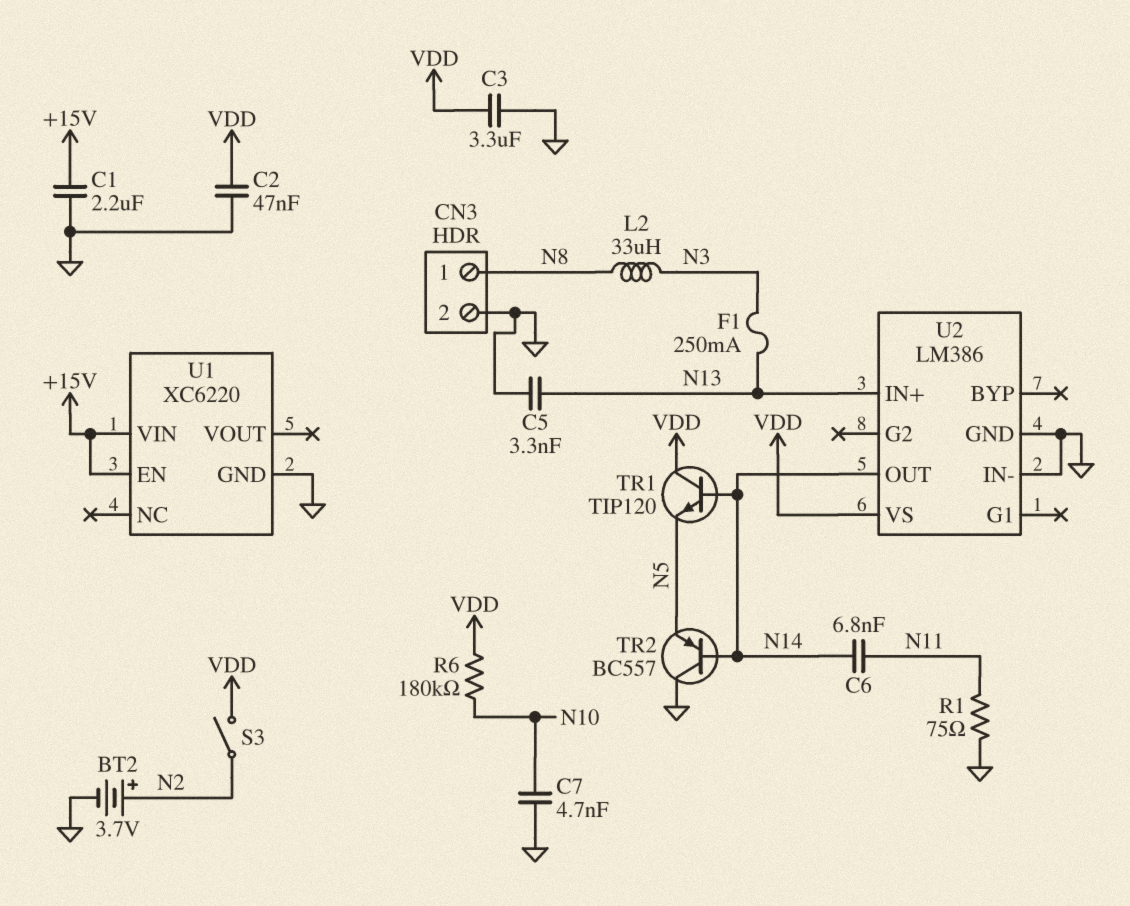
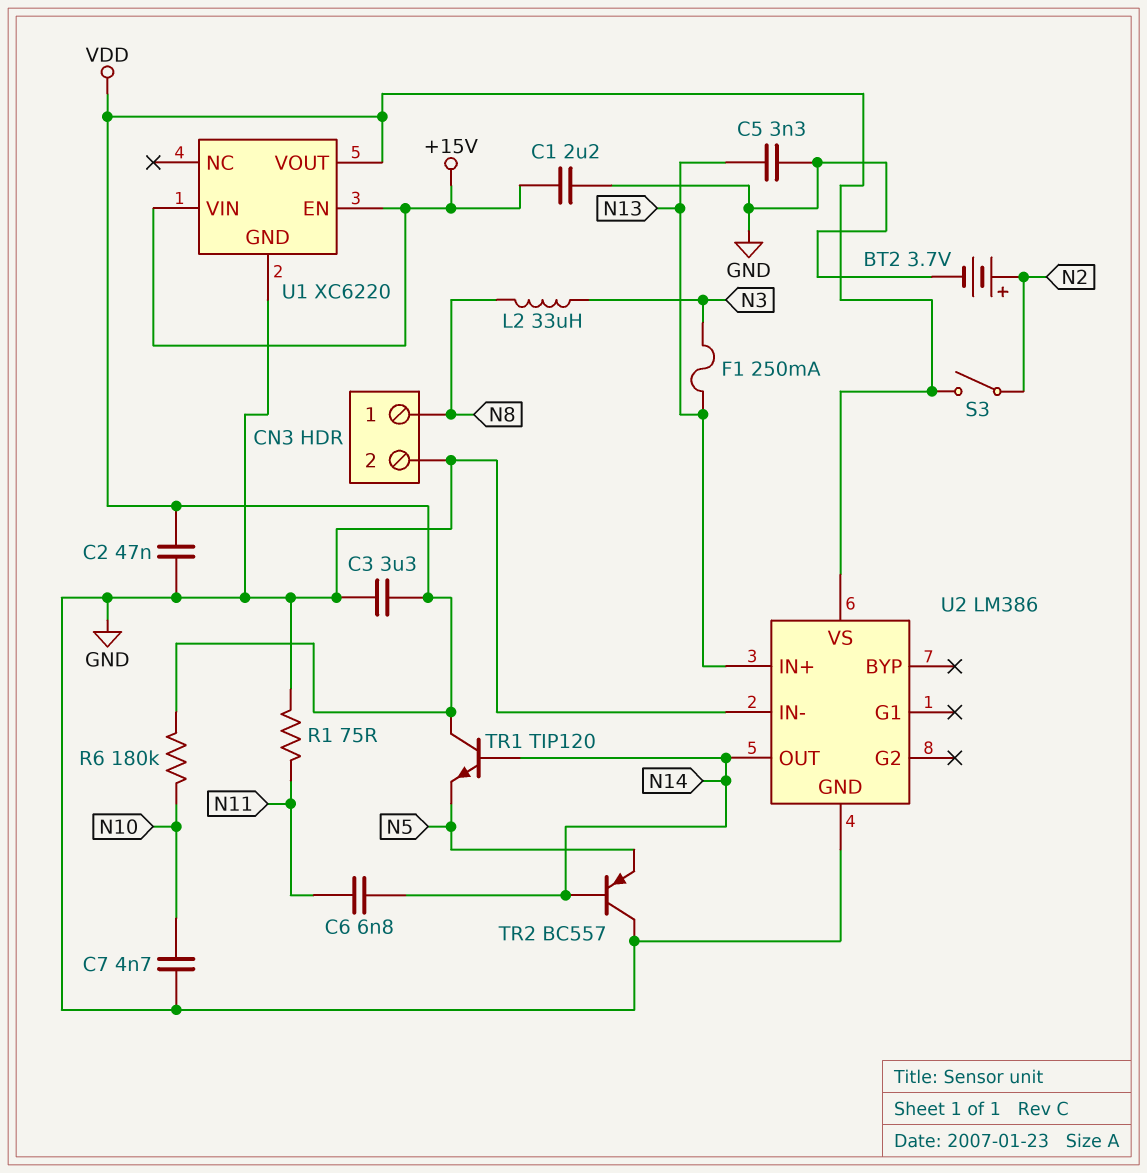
U1 pin VOUT: none -> VDD

